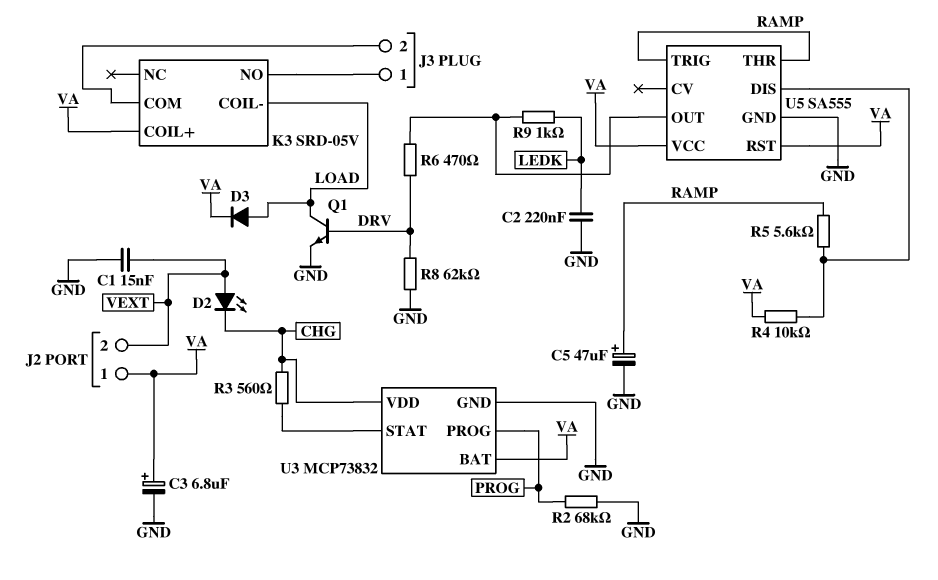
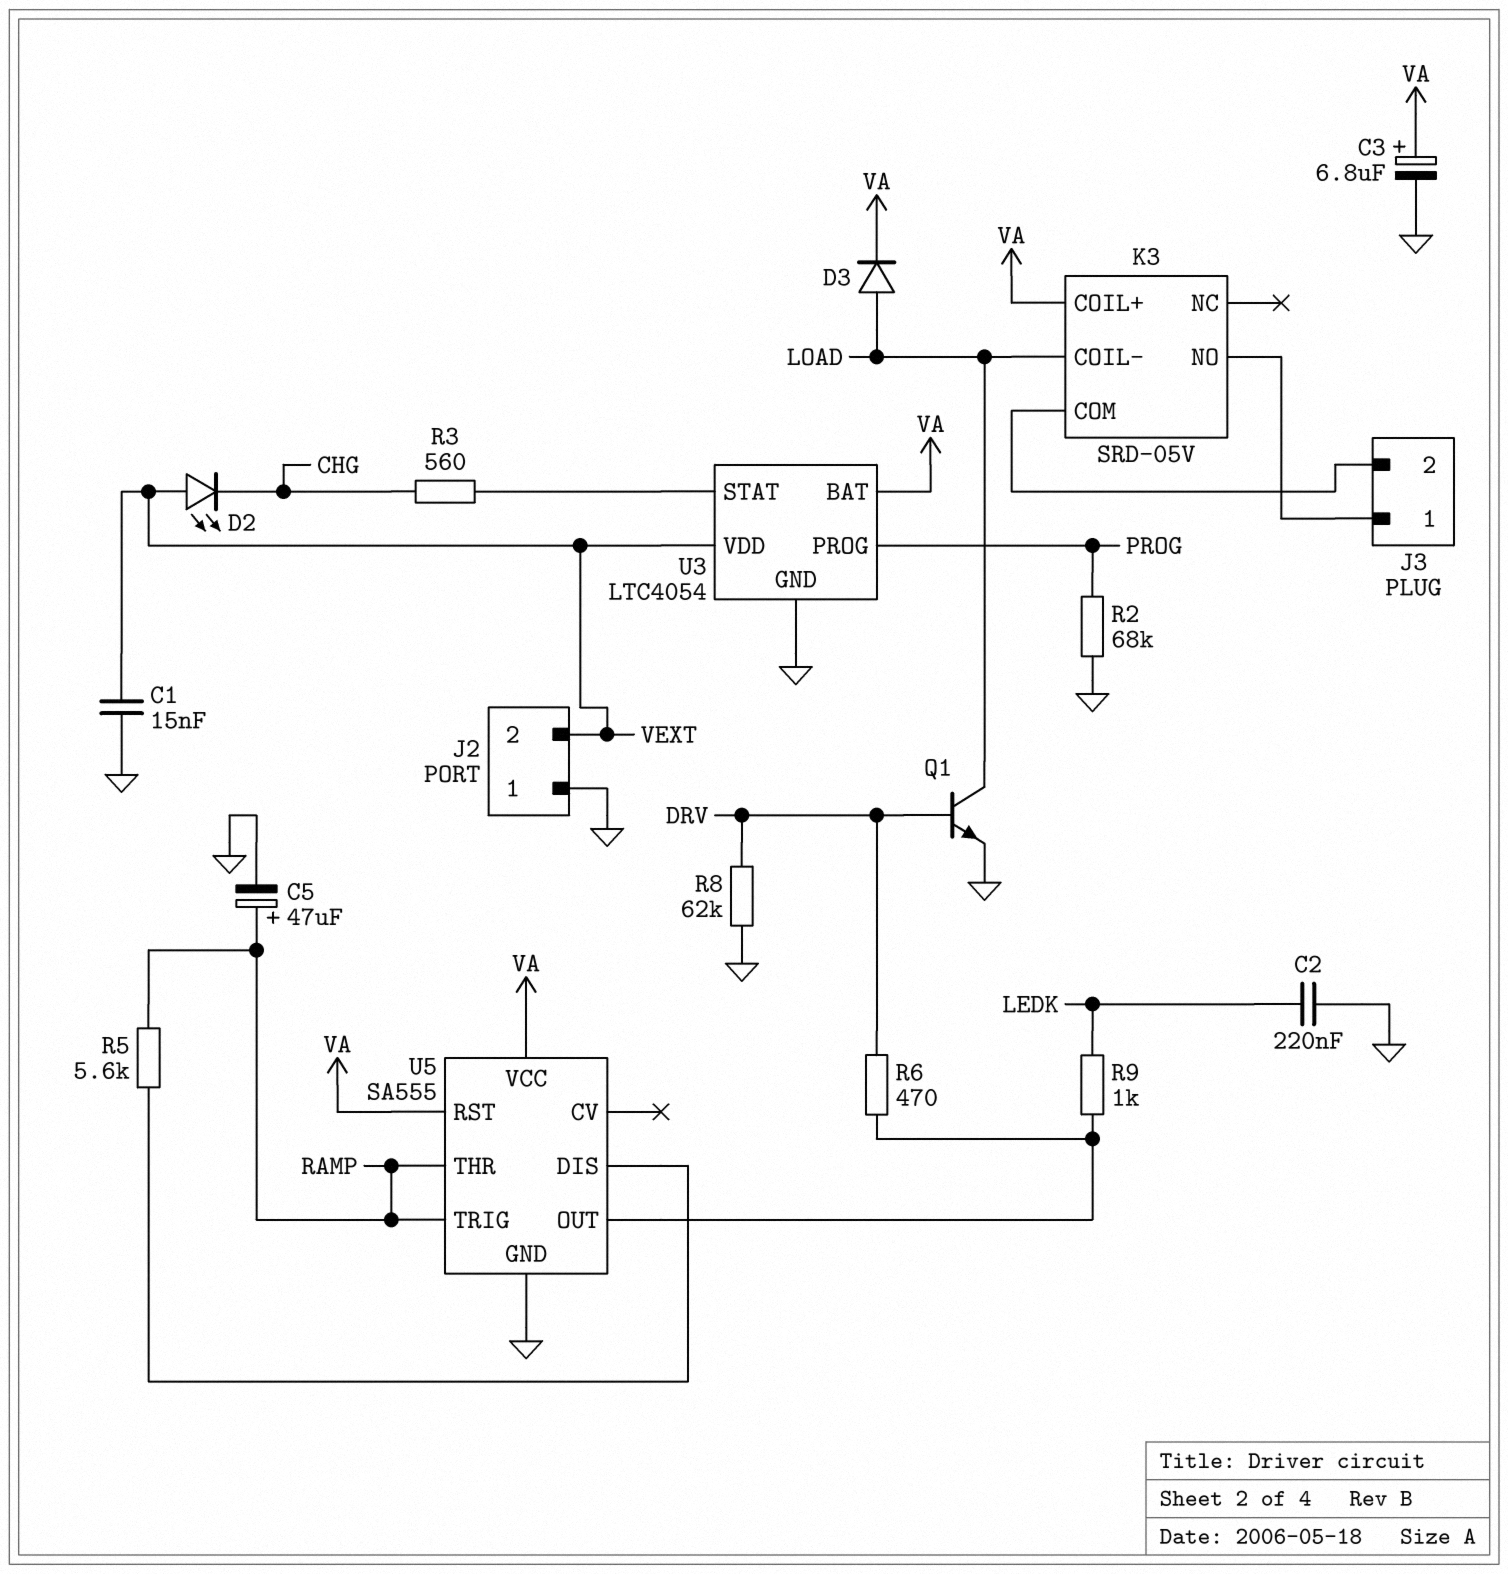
J2 pin 1: VA -> GND
R4: 10k (U5/DIS, VA) -> none
U3: MCP73832 -> LTC4054
U3 pin VDD: CHG -> VEXT

